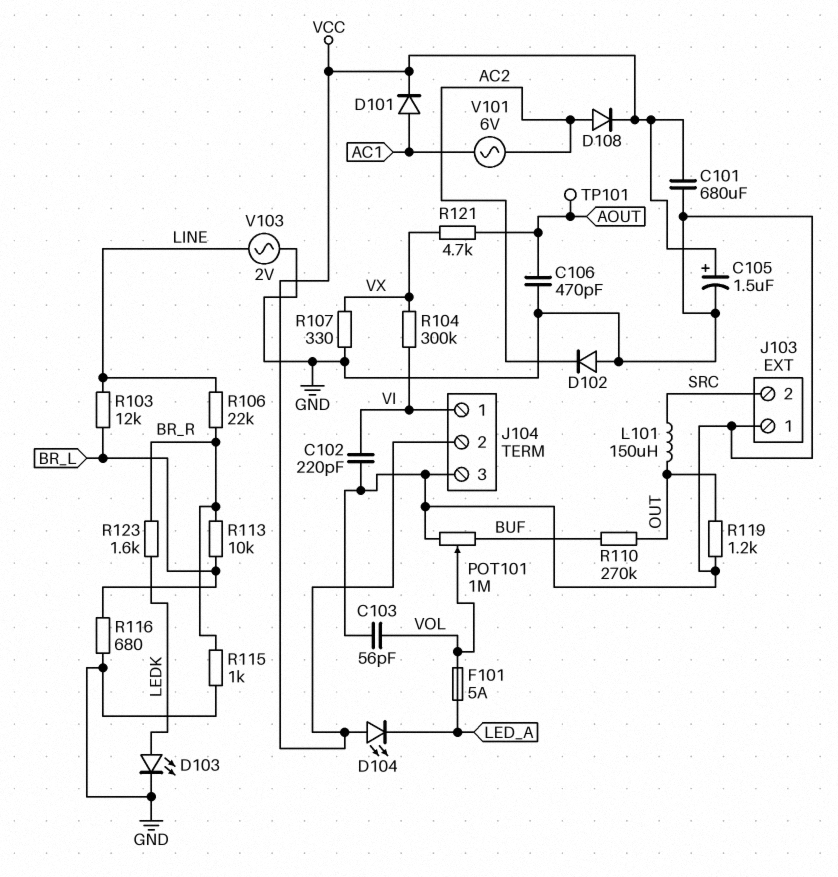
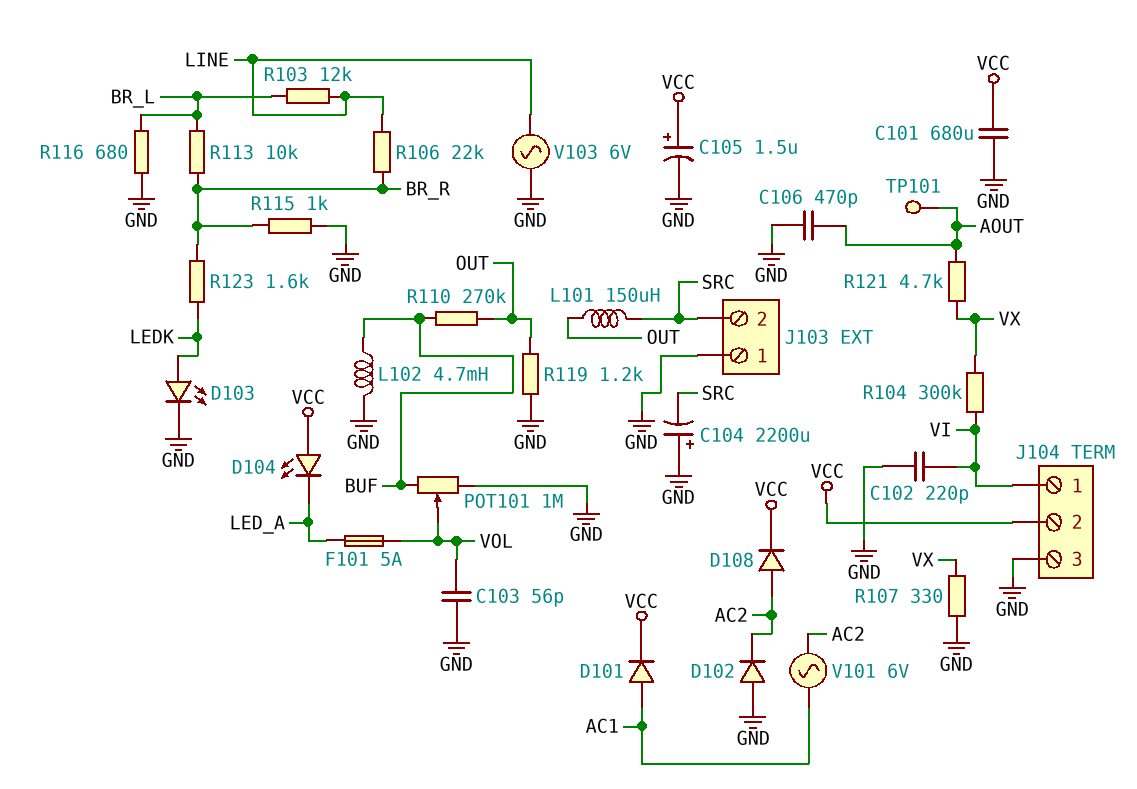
C104: none -> 2200uF (plus GND, minus SRC)
L102: none -> 4.7mH (BUF, GND)
V103: AC 2V (GND, LINE) -> AC 6V (GND, LINE)

